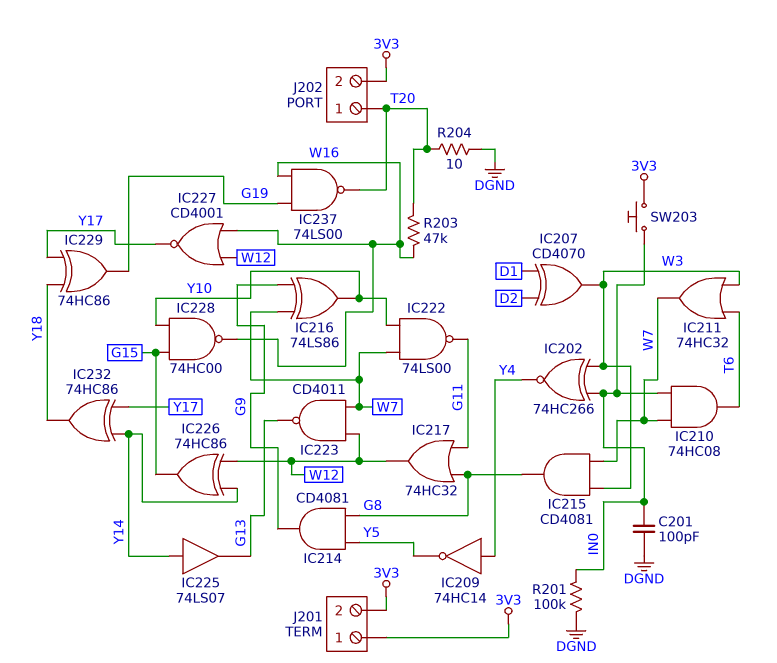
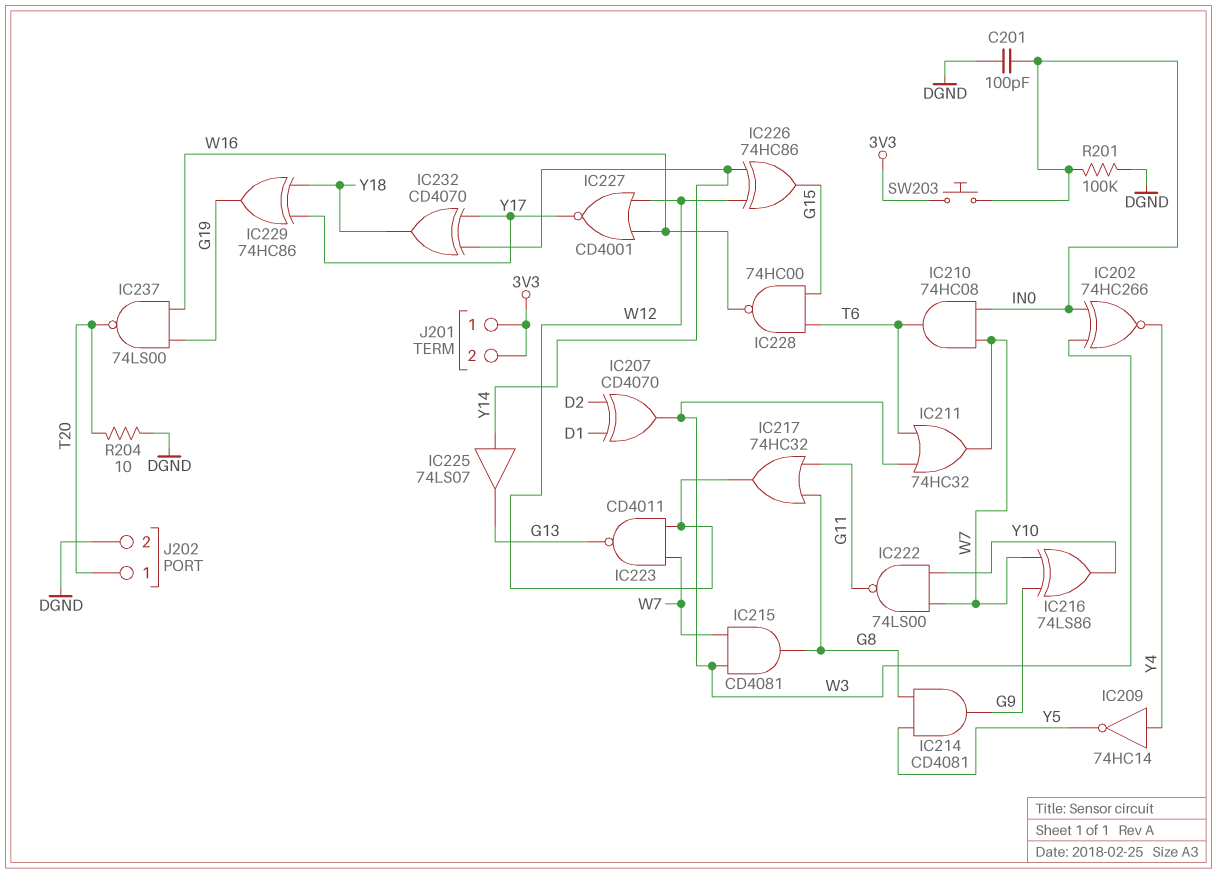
IC228: NAND 74HC00 (in G15, in Y10, out W16) -> NAND 74HC00 (in G15, in T6, out W16)
IC232: XOR 74HC86 (in Y14, in Y17, out Y18) -> XOR CD4070 (in Y14, in Y17, out Y18)
J202 pin 2: 3V3 -> DGND
R203: 47k (T20, W16) -> none

